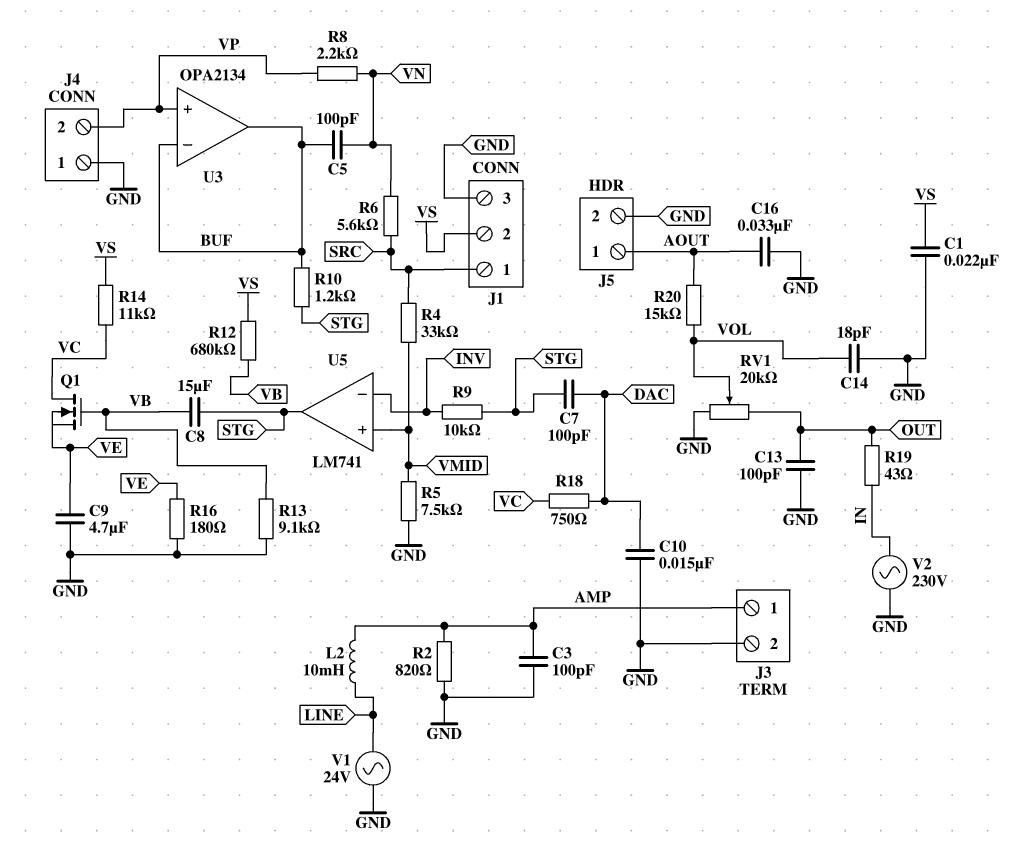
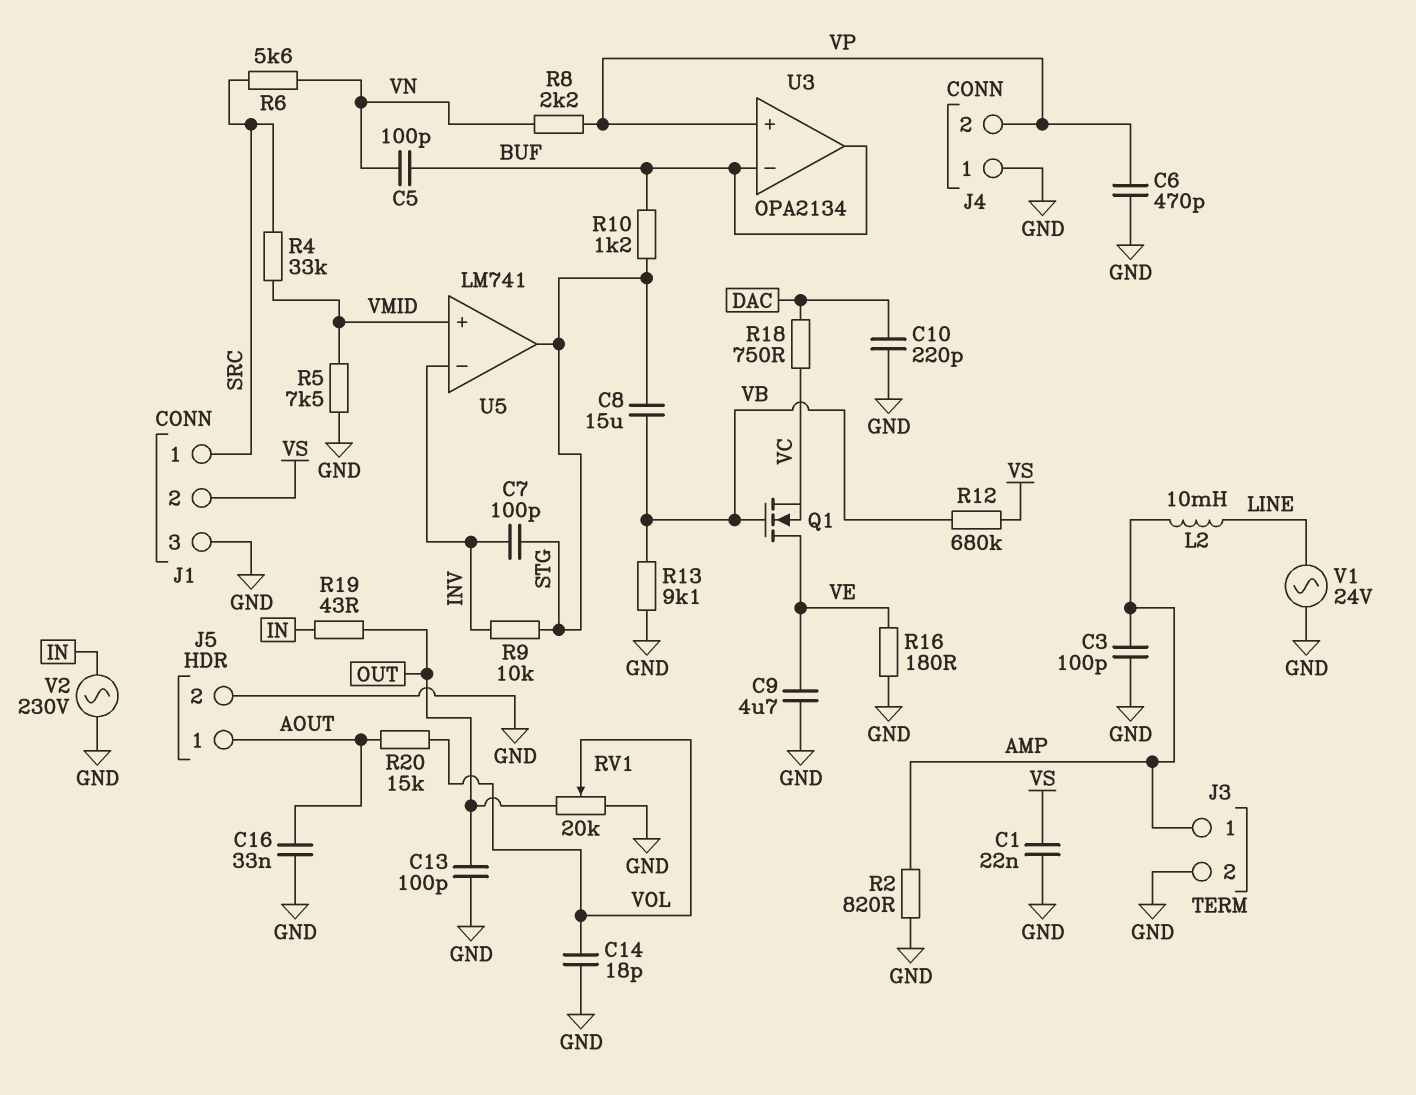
C6: none -> 470pF (GND, VP)
C7: 100pF (DAC, STG) -> 100pF (INV, STG)
C10: 15nF (DAC, GND) -> 220pF (DAC, GND)
Q1: NMOS (G VB, D VC, S VE) -> NMOS (G VB, D VE, S VC)
R14: 11k (VC, VS) -> none

